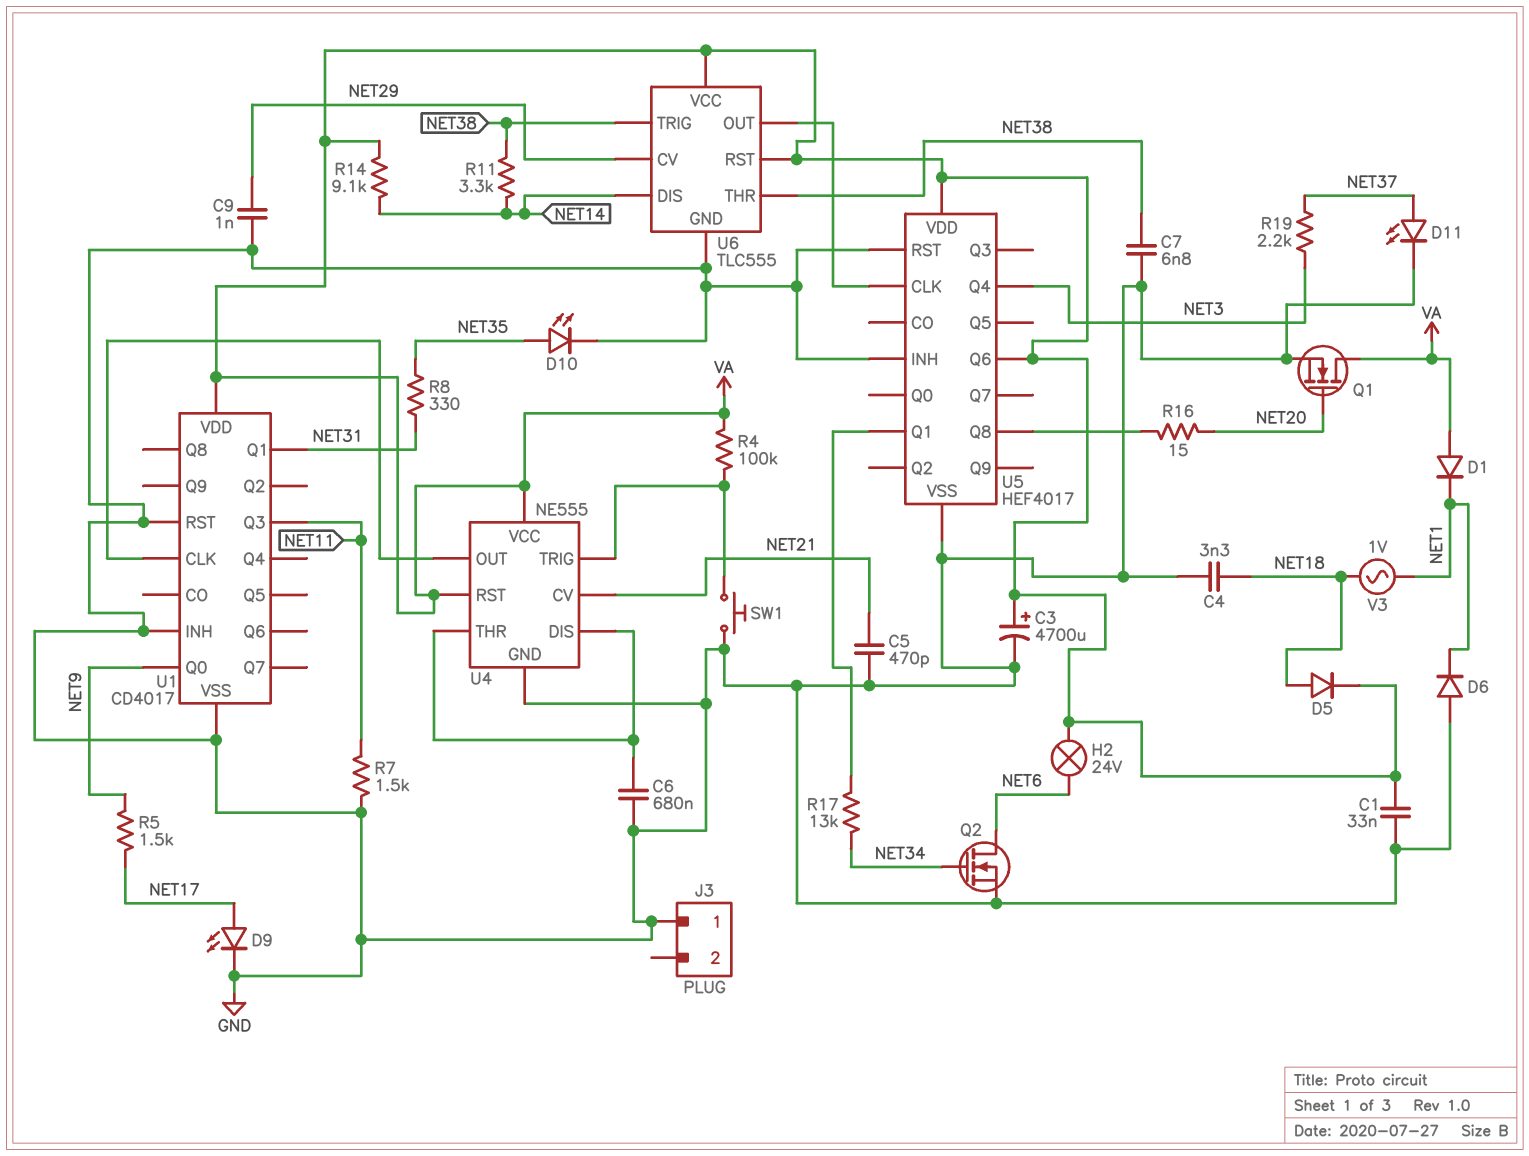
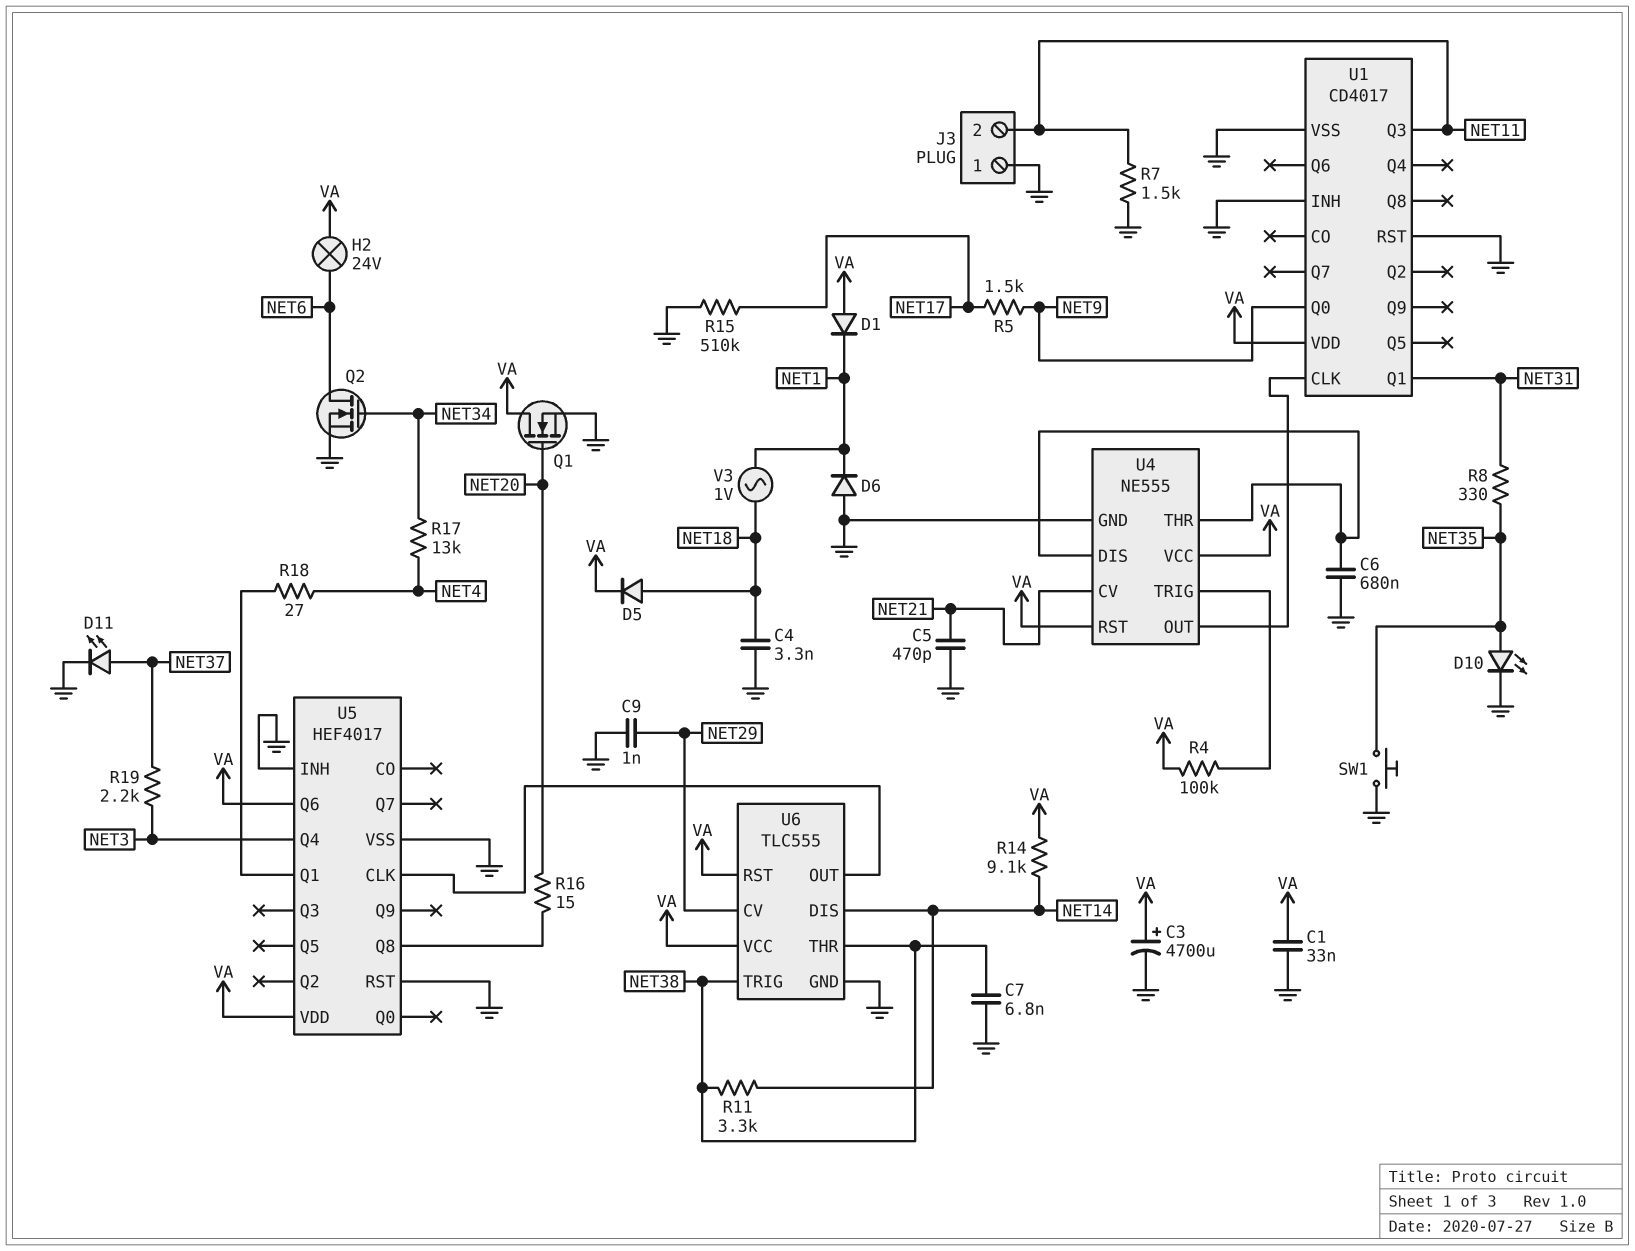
D9: LED (A NET17, K GND) -> none
J3 pin 2: none -> NET11
R15: none -> 510k (GND, NET17)
R17: 13k (NET34, U5/Q1) -> 13k (NET4, NET34)
R18: none -> 27 (NET4, U5/Q1)
SW1: button (GND, U4/TRIG) -> button (GND, NET35)

